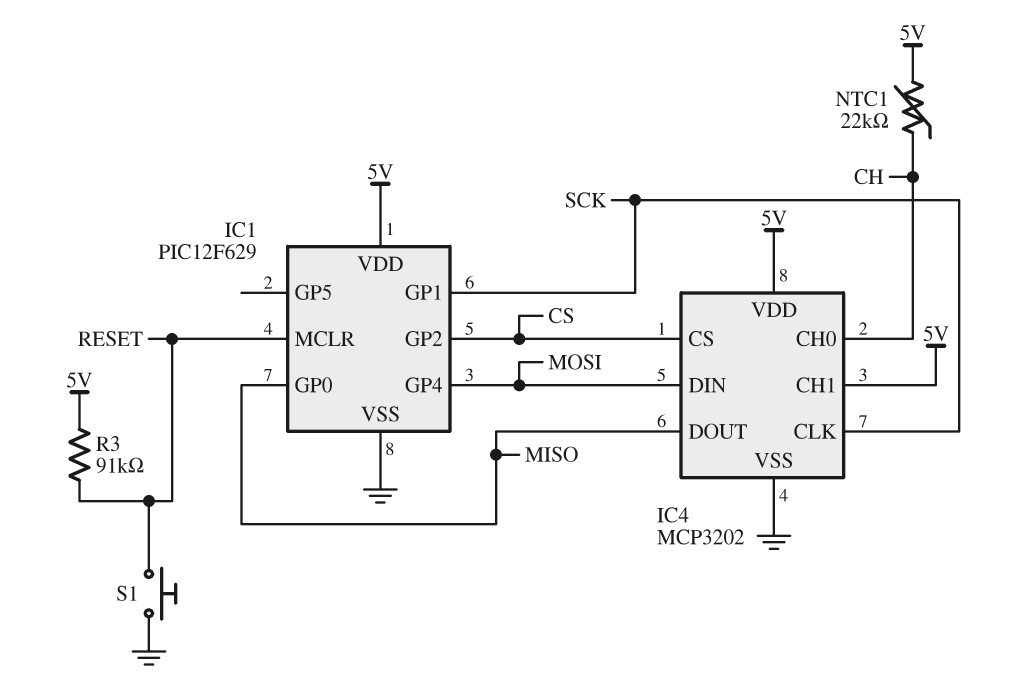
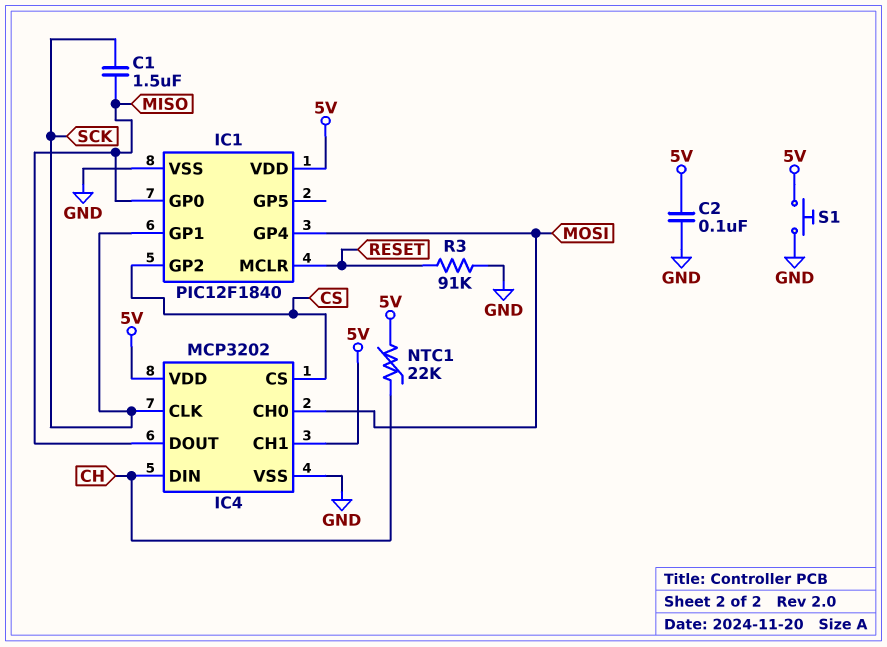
C1: none -> 1.5uF (MISO, SCK)
C2: none -> 100nF (5V, GND)
IC1: PIC12F629 -> PIC12F1840
IC4 pin CH0: CH -> MOSI
IC4 pin DIN: MOSI -> CH
R3: 91k (5V, RESET) -> 91k (GND, RESET)
S1: button (GND, RESET) -> button (5V, GND)

